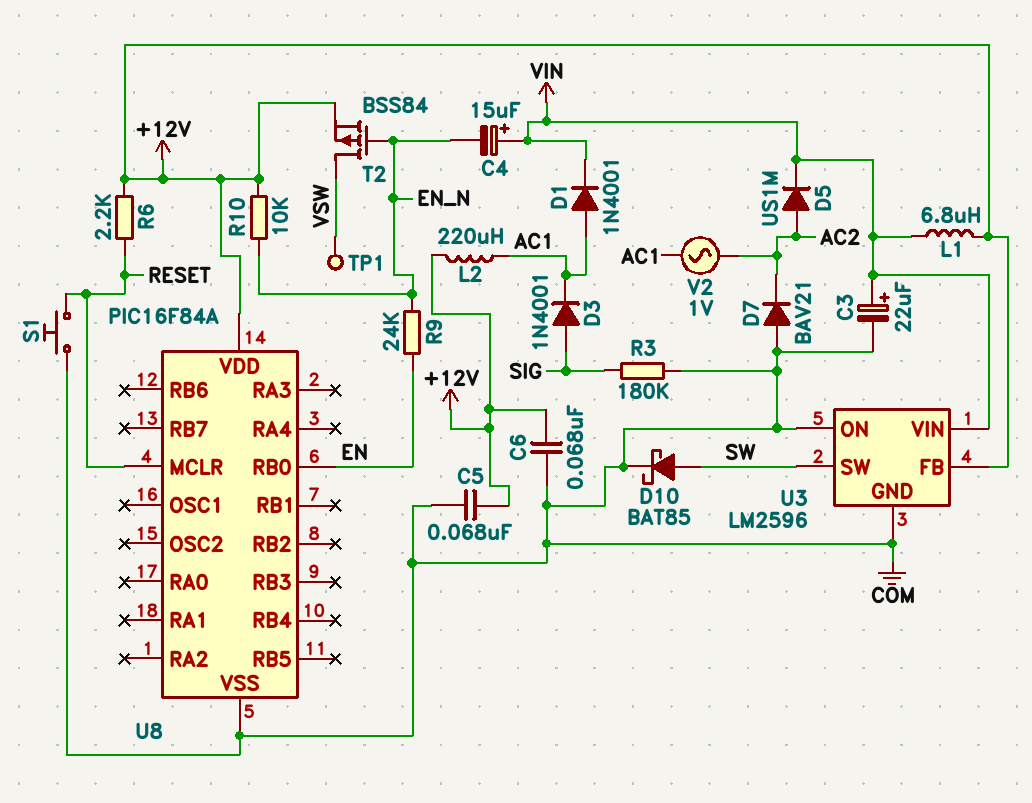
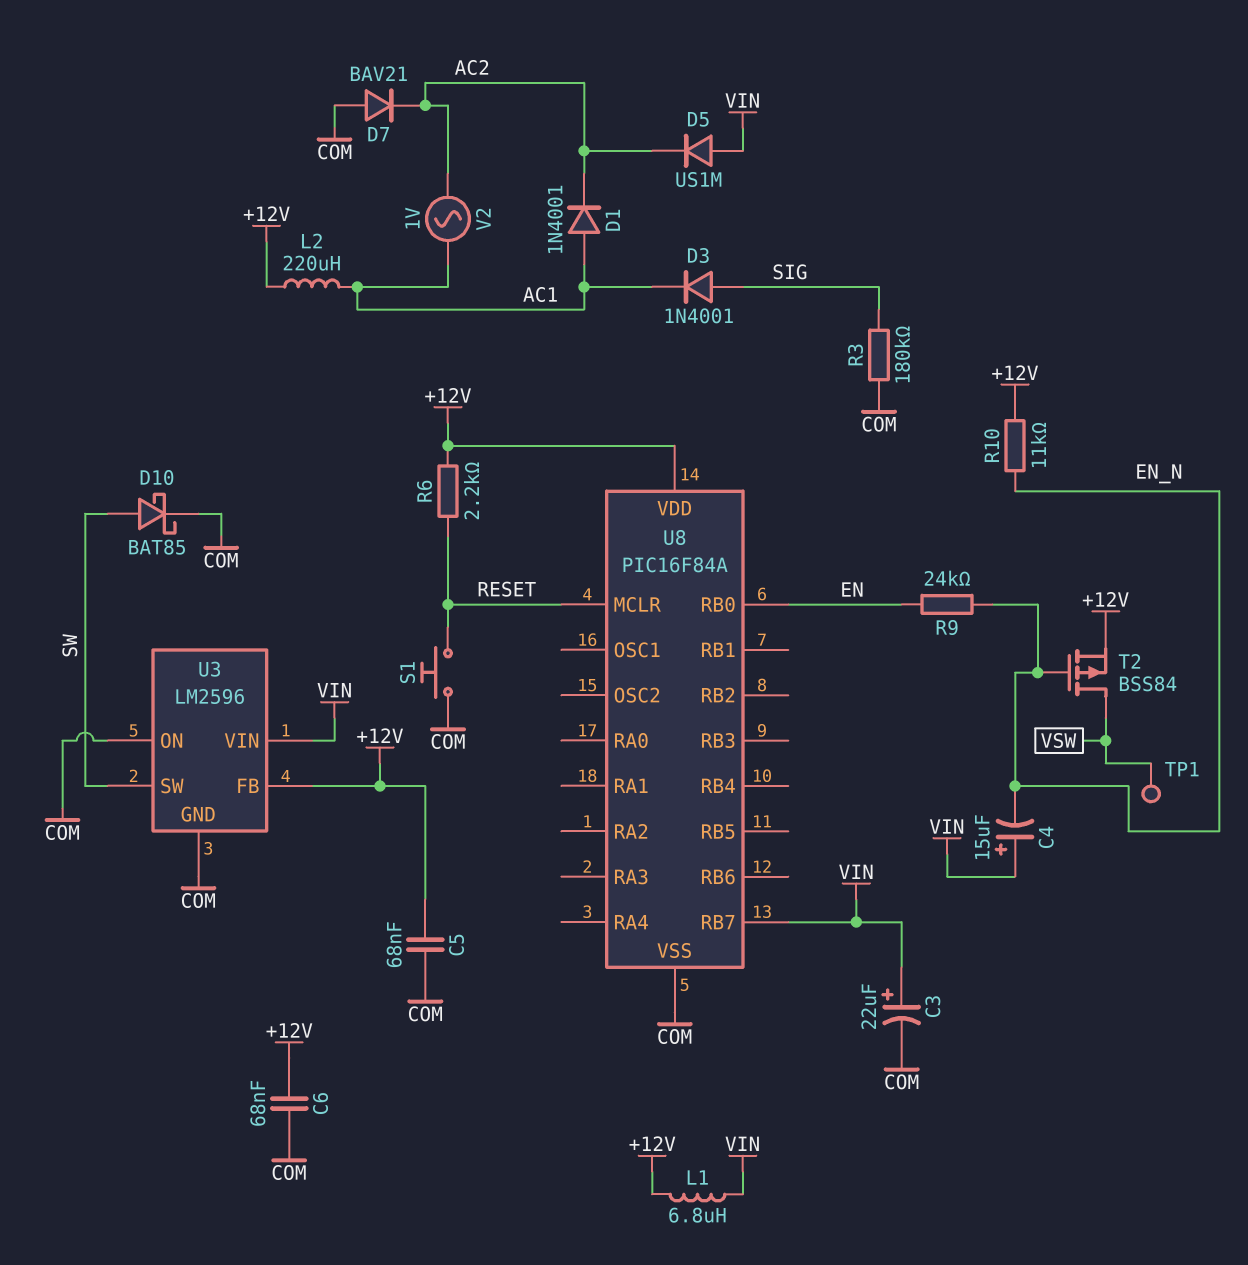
D1: diode 1N4001 (A AC1, K VIN) -> diode 1N4001 (A AC1, K AC2)
D5: diode US1M (A AC2, K VIN) -> diode US1M (A VIN, K AC2)
R10: 10k (+12V, EN_N) -> 11k (+12V, EN_N)
U8 pin RB7: none -> VIN

